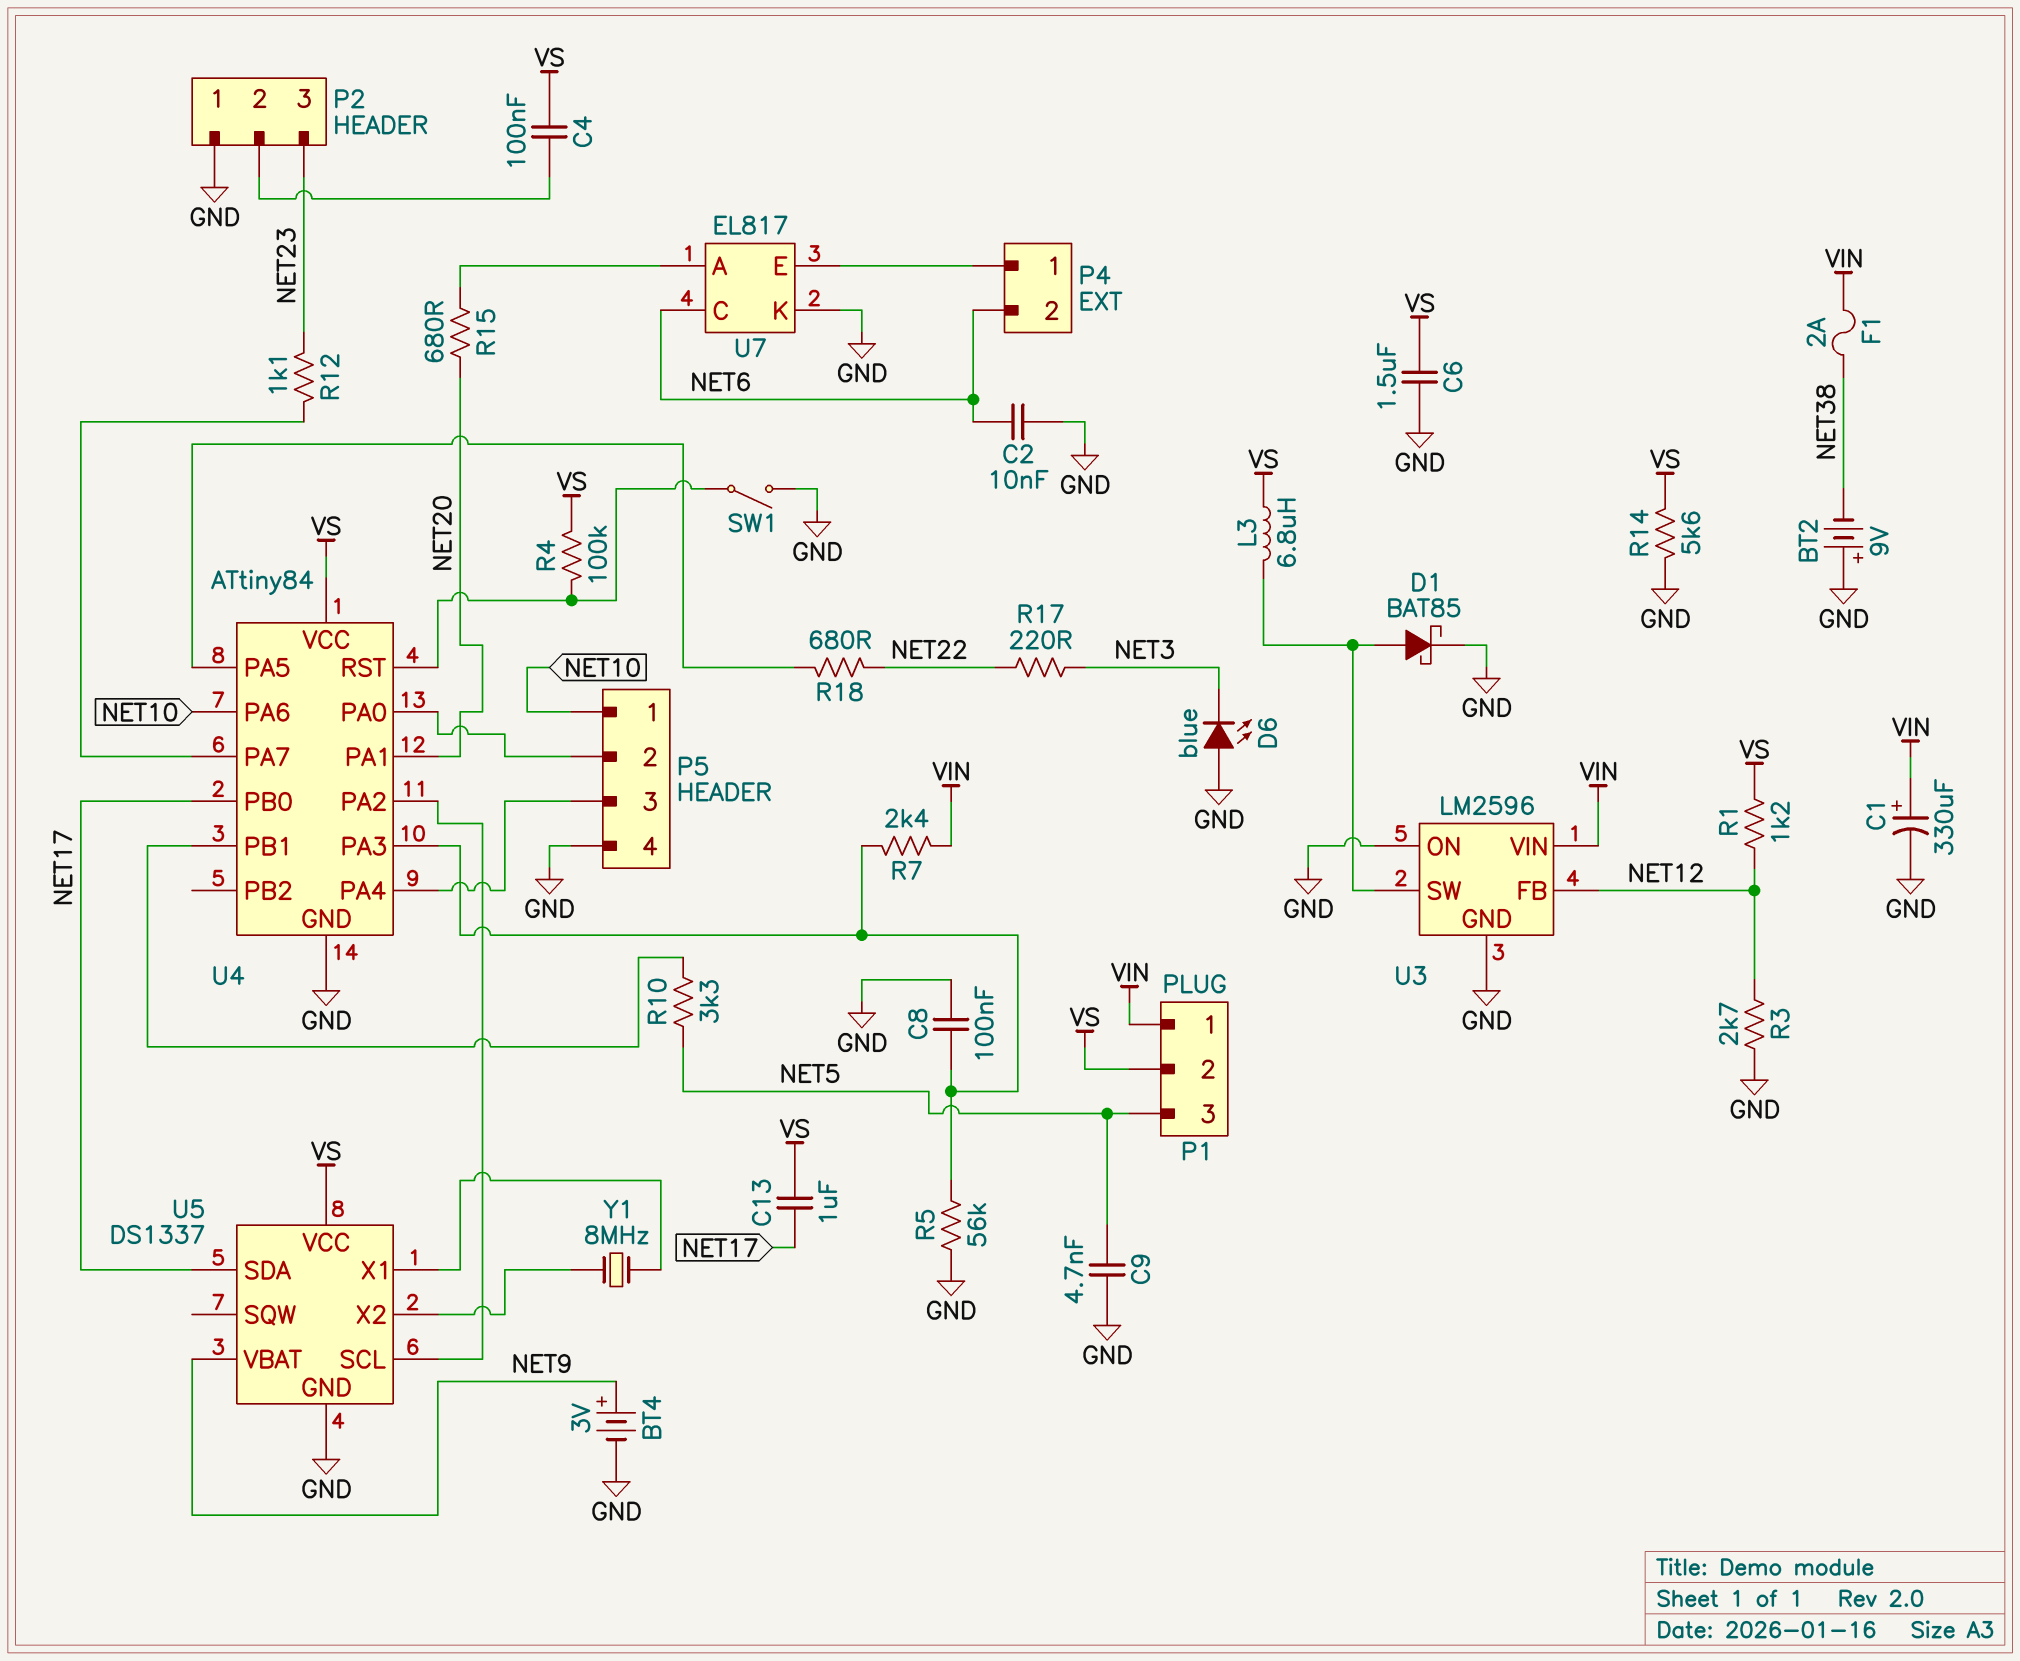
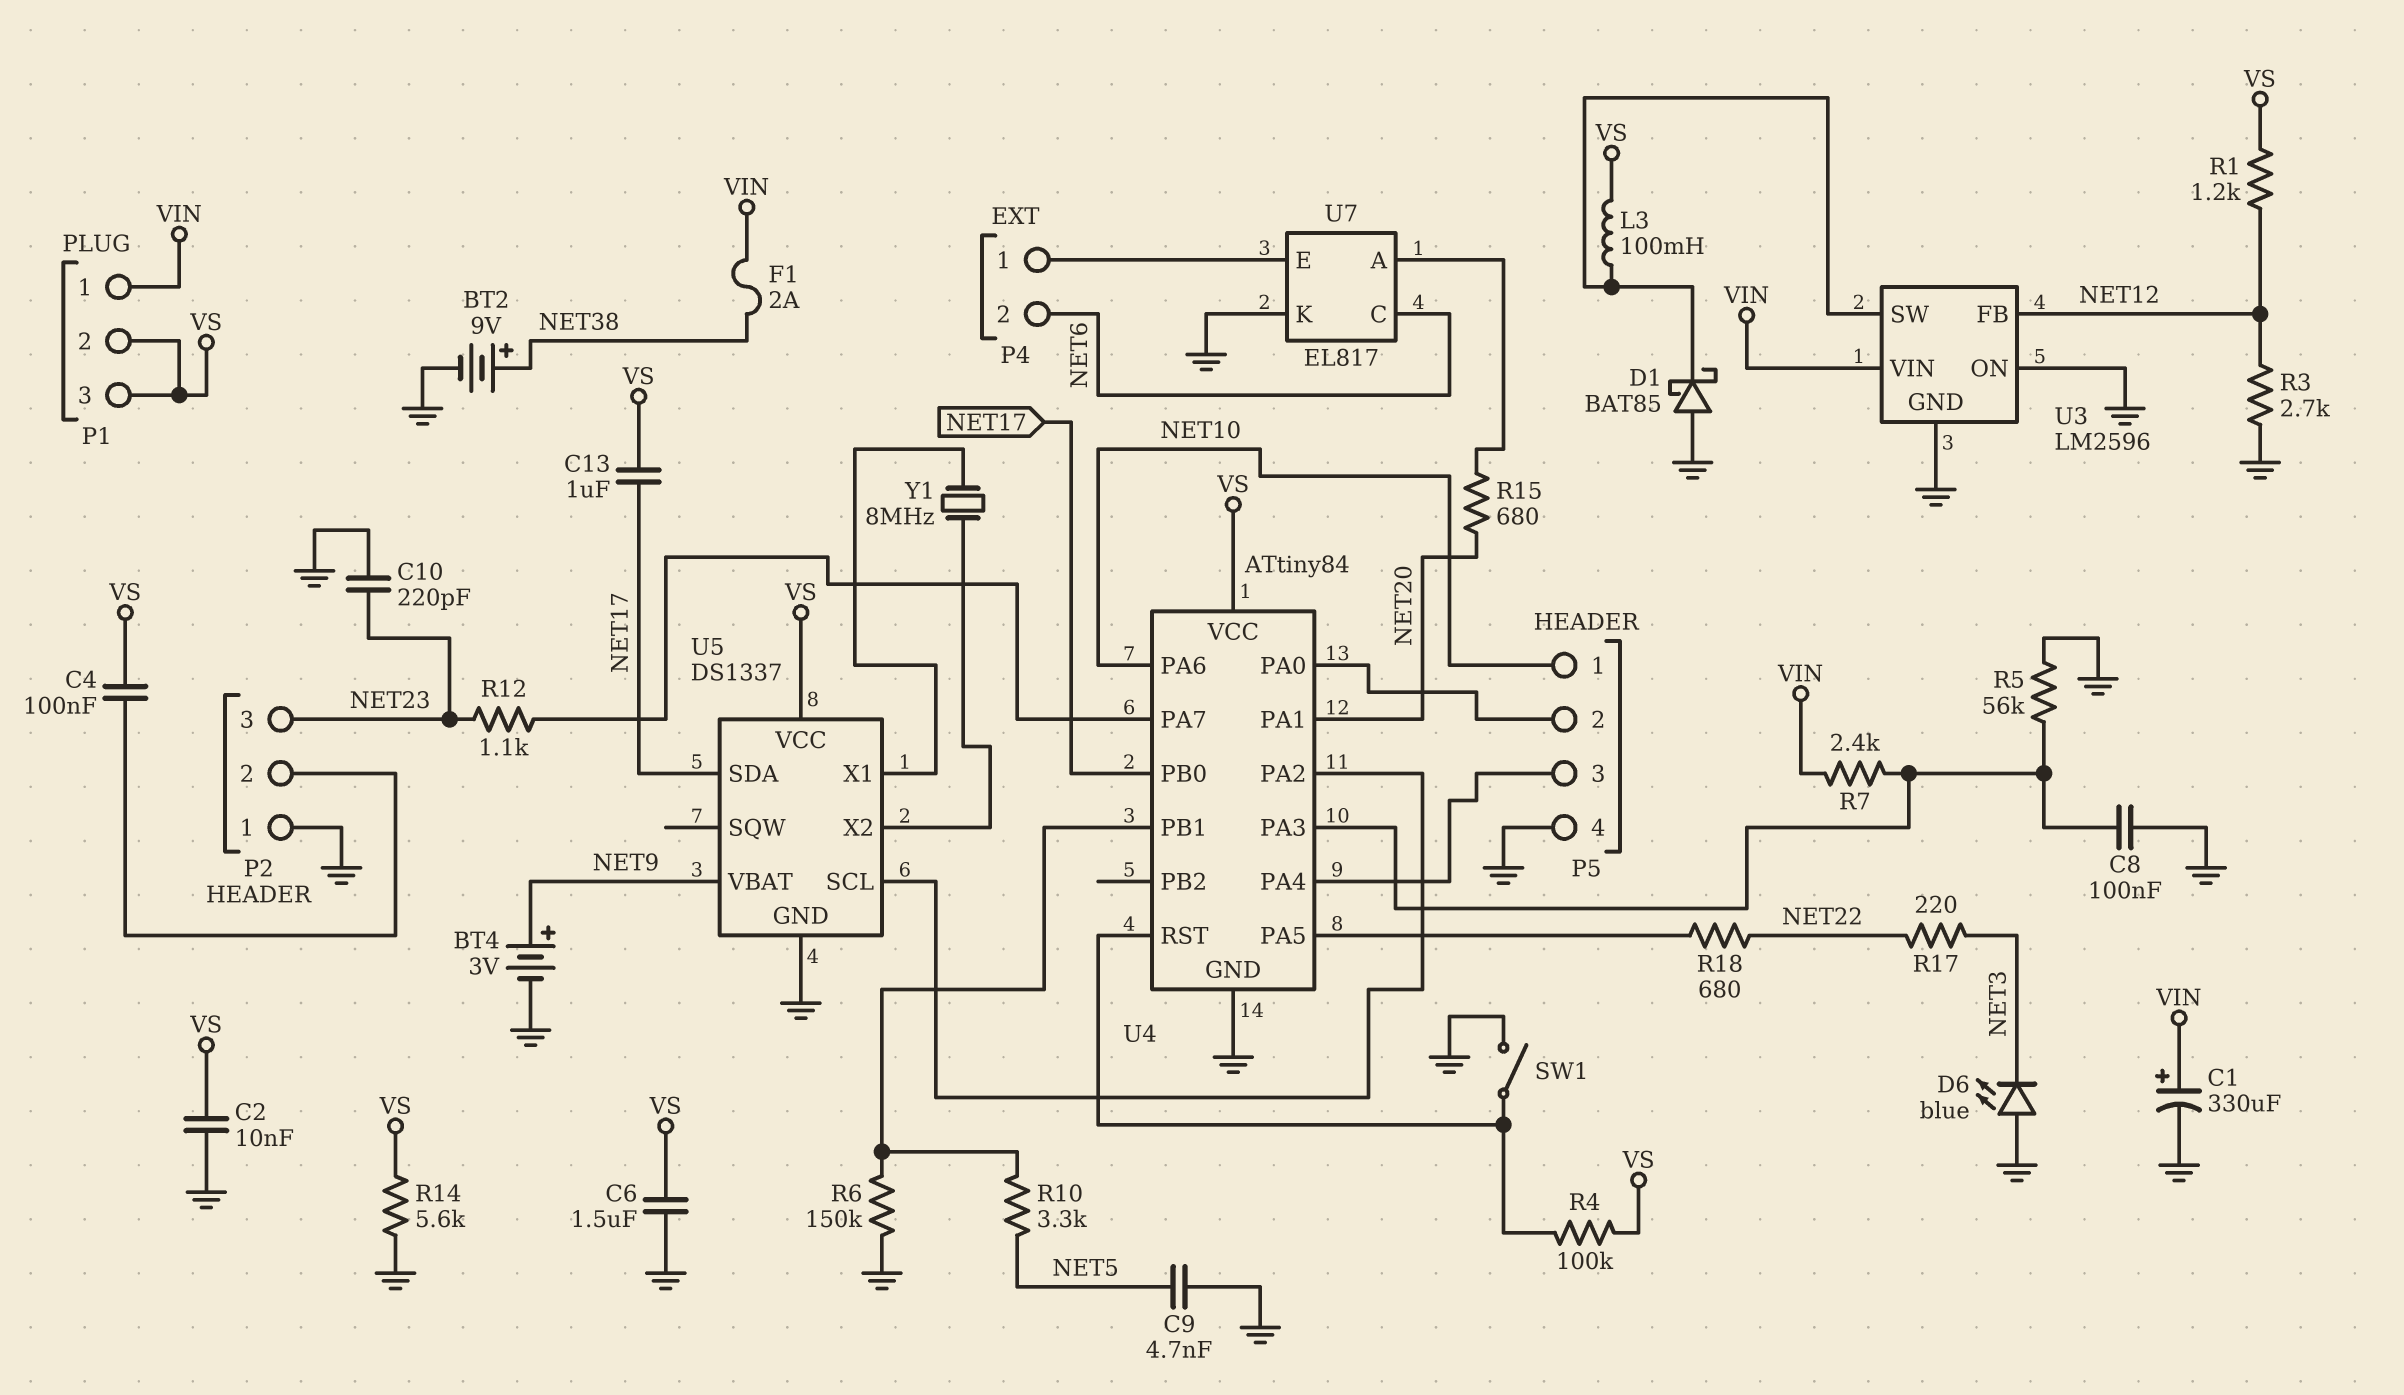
BT2: 9V (plus GND, minus NET38) -> 9V (plus NET38, minus GND)
C2: 10nF (GND, NET6) -> 10nF (GND, VS)
C10: none -> 220pF (GND, NET23)
D1: schottky BAT85 (A U3/SW, K GND) -> schottky BAT85 (A GND, K U3/SW)
L3: 6.8uH (U3/SW, VS) -> 100mH (U3/SW, VS)
P1 pin 3: NET5 -> VS
R6: none -> 150k (GND, U4/PB1)

